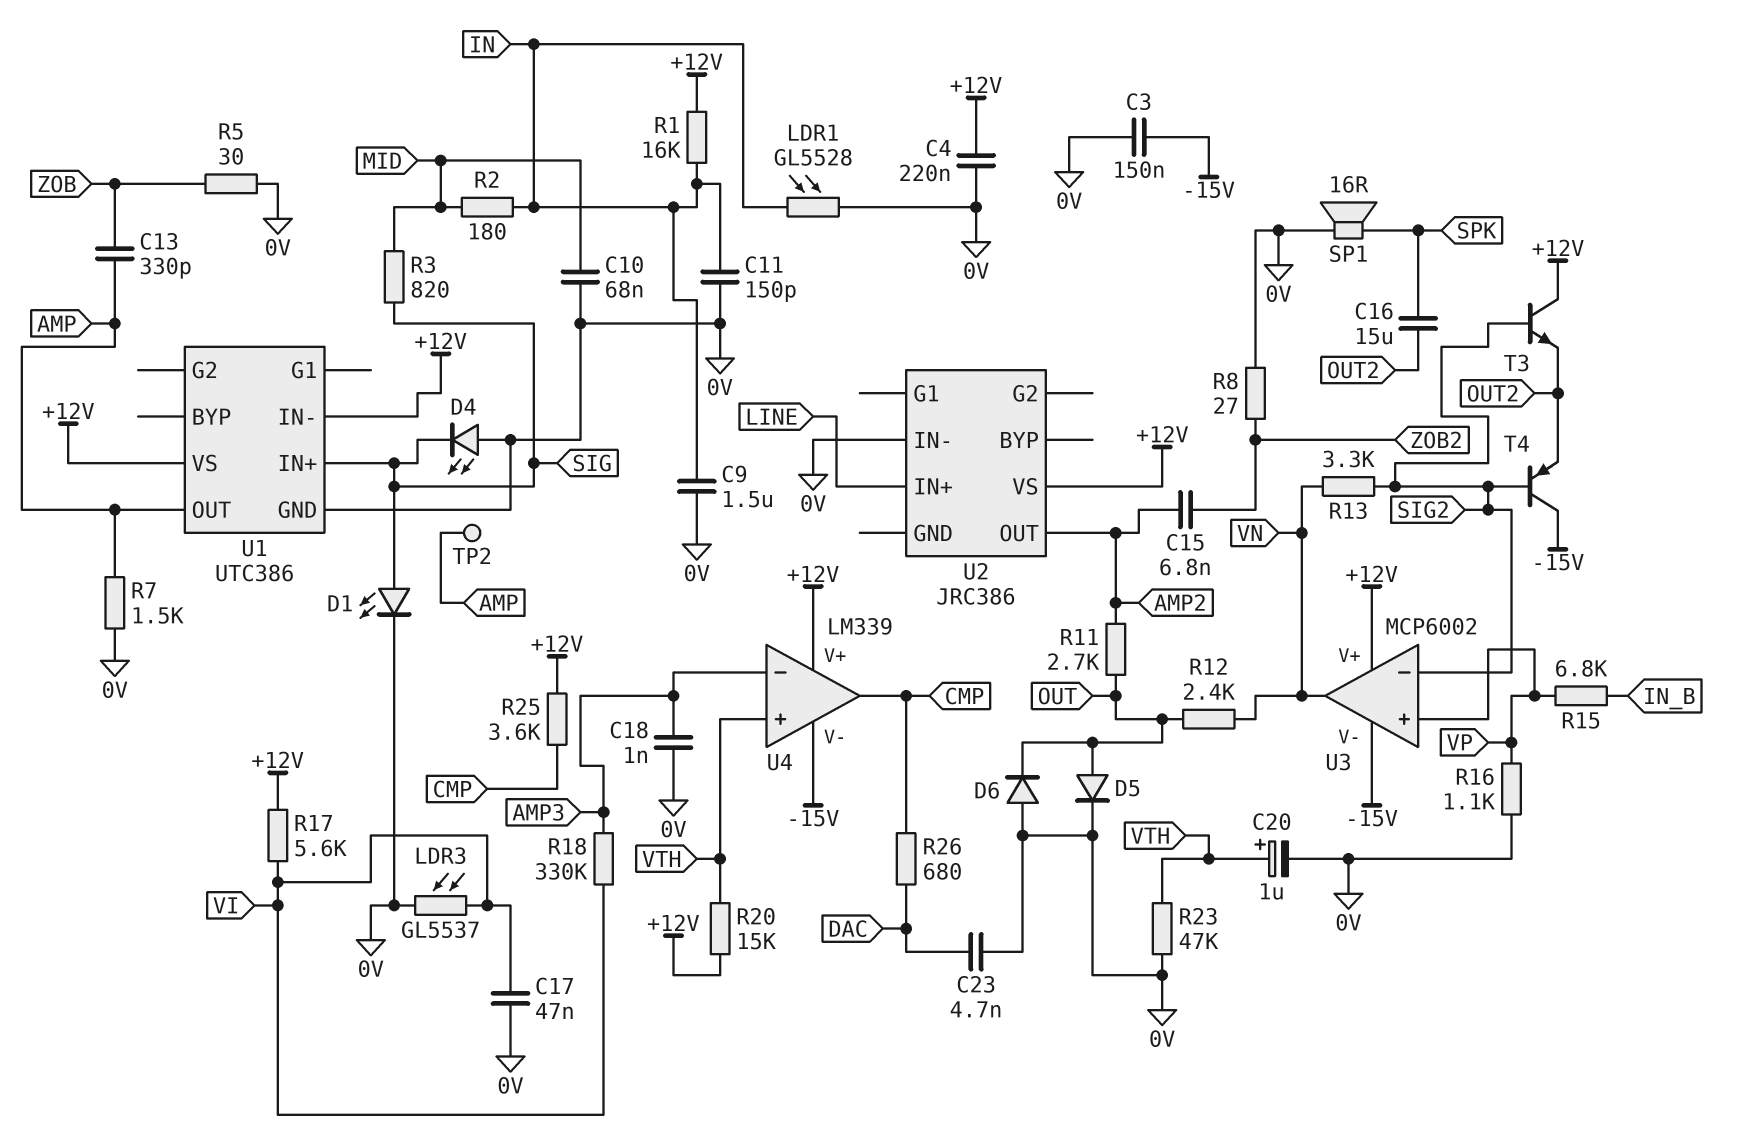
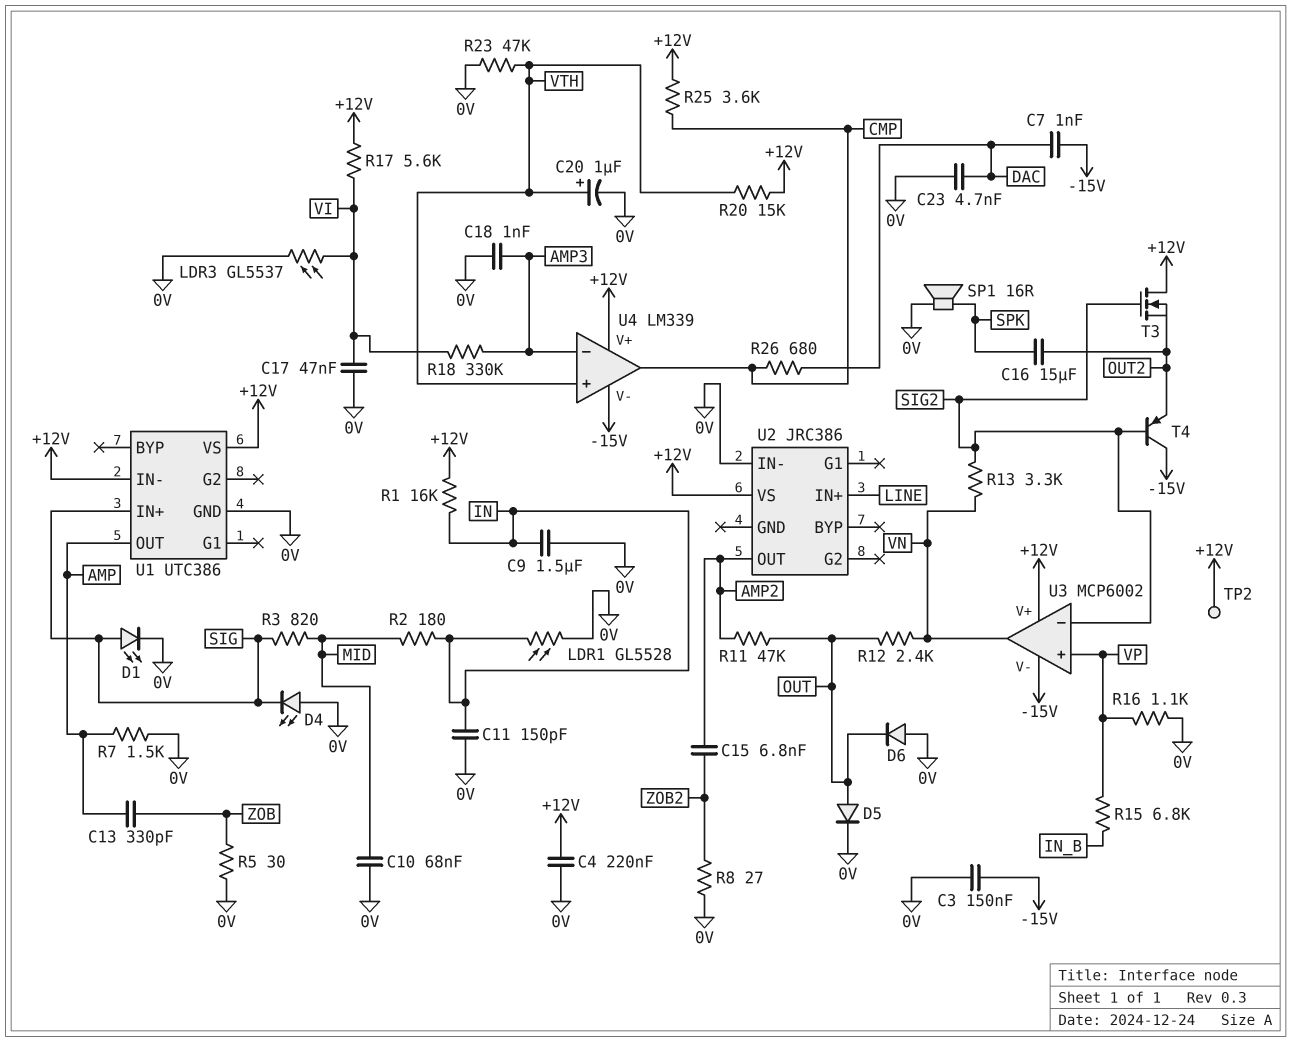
C7: none -> 1nF (-15V, DAC)
R11: 2.7k (AMP2, OUT) -> 47k (AMP2, OUT)
T3: NPN (B SIG2, C +12V, E OUT2) -> NMOS (G SIG2, D +12V, S OUT2)
TP2: test point (AMP) -> test point (+12V)

